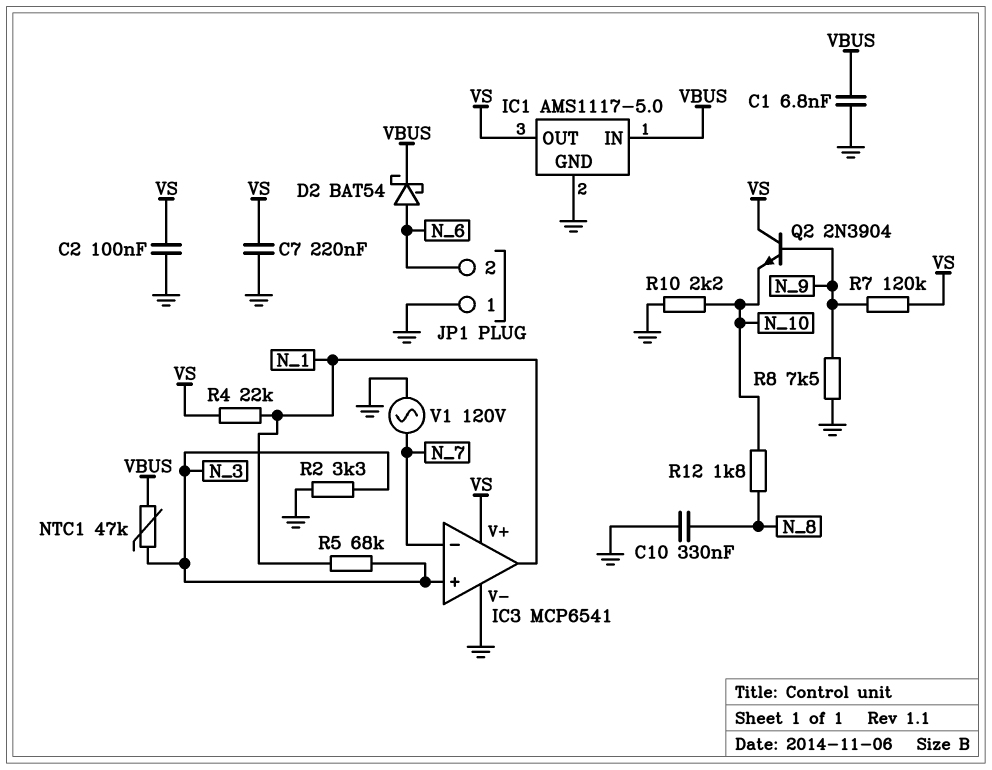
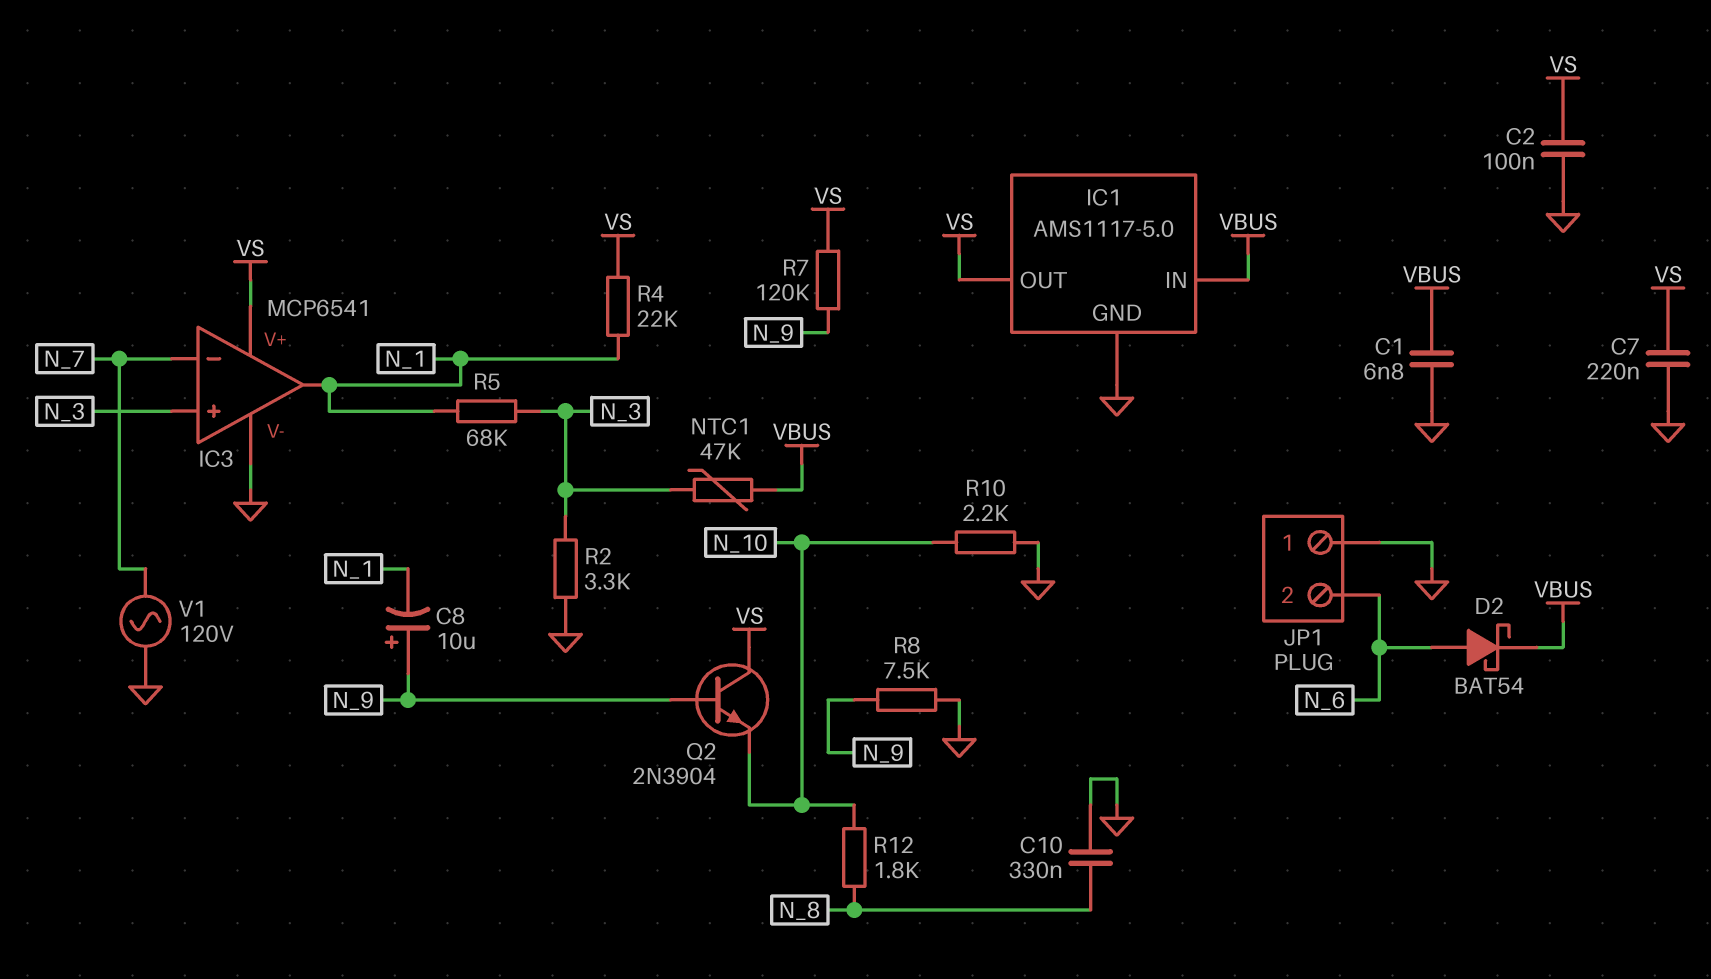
C8: none -> 10uF (plus N_9, minus N_1)

